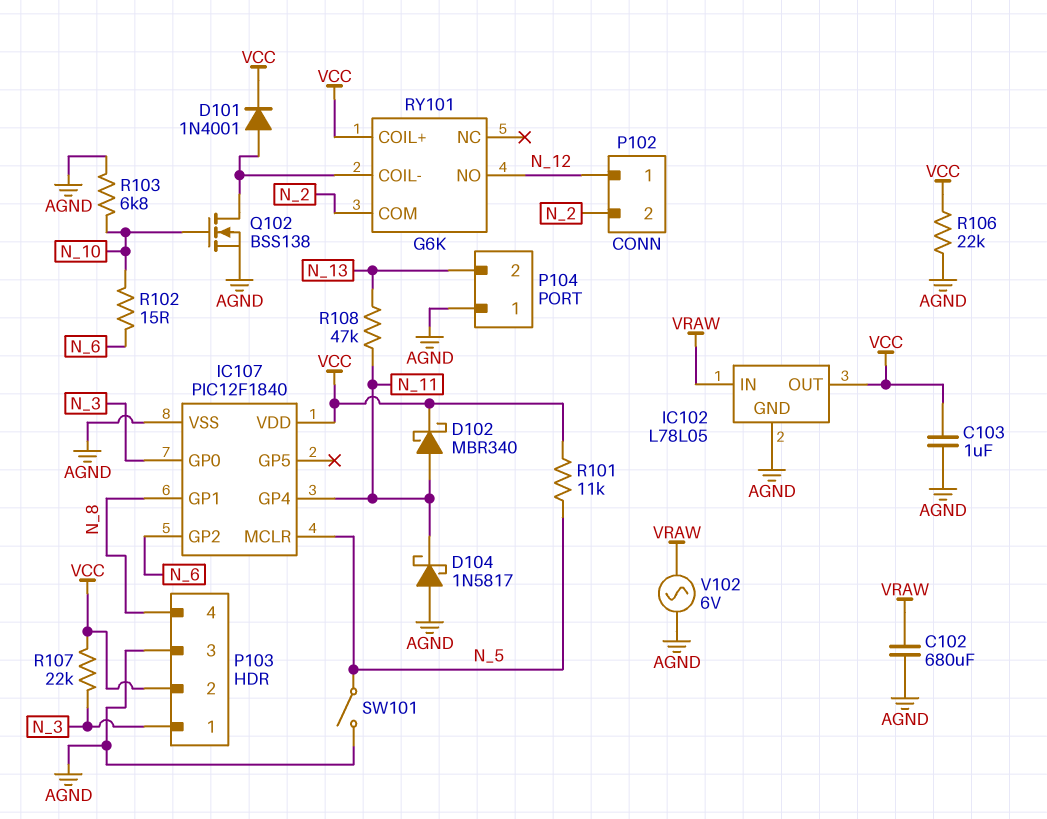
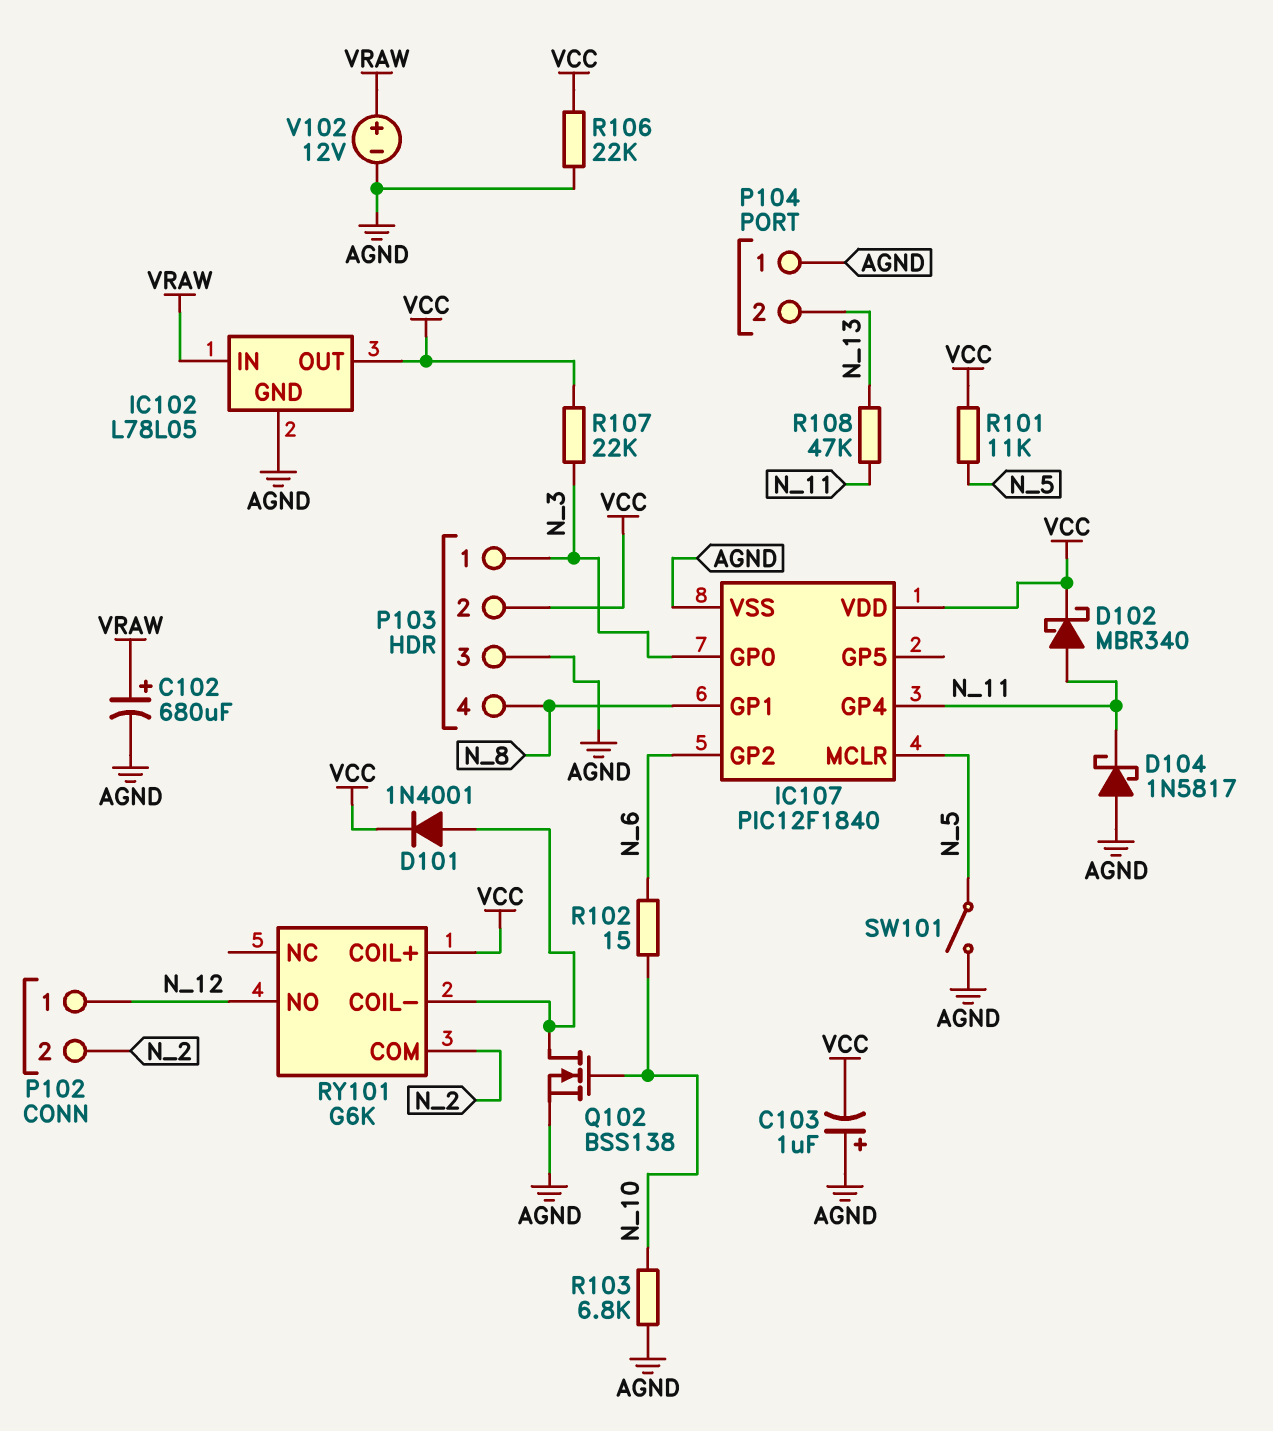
C102: 680uF (AGND, VRAW) -> 680uF (plus VRAW, minus AGND)
C103: 1uF (AGND, VCC) -> 1uF (plus AGND, minus VCC)
V102: AC 6V (AGND, VRAW) -> 12V (plus VRAW, minus AGND)

